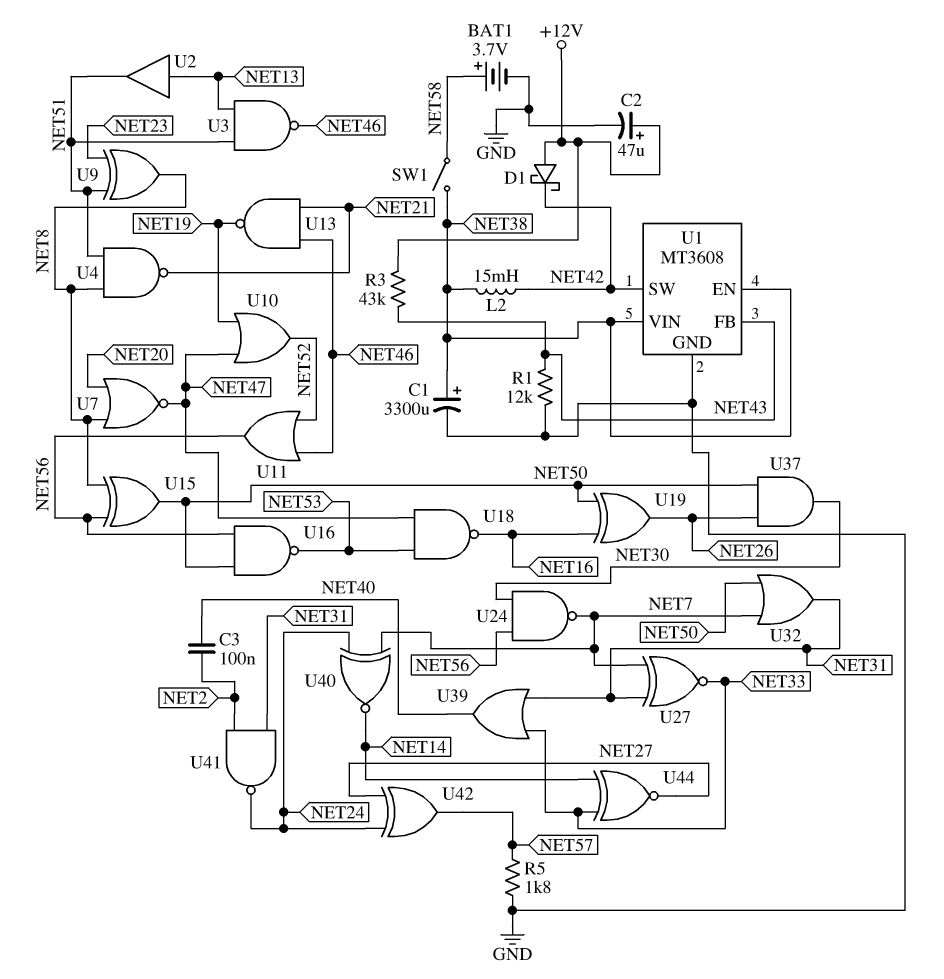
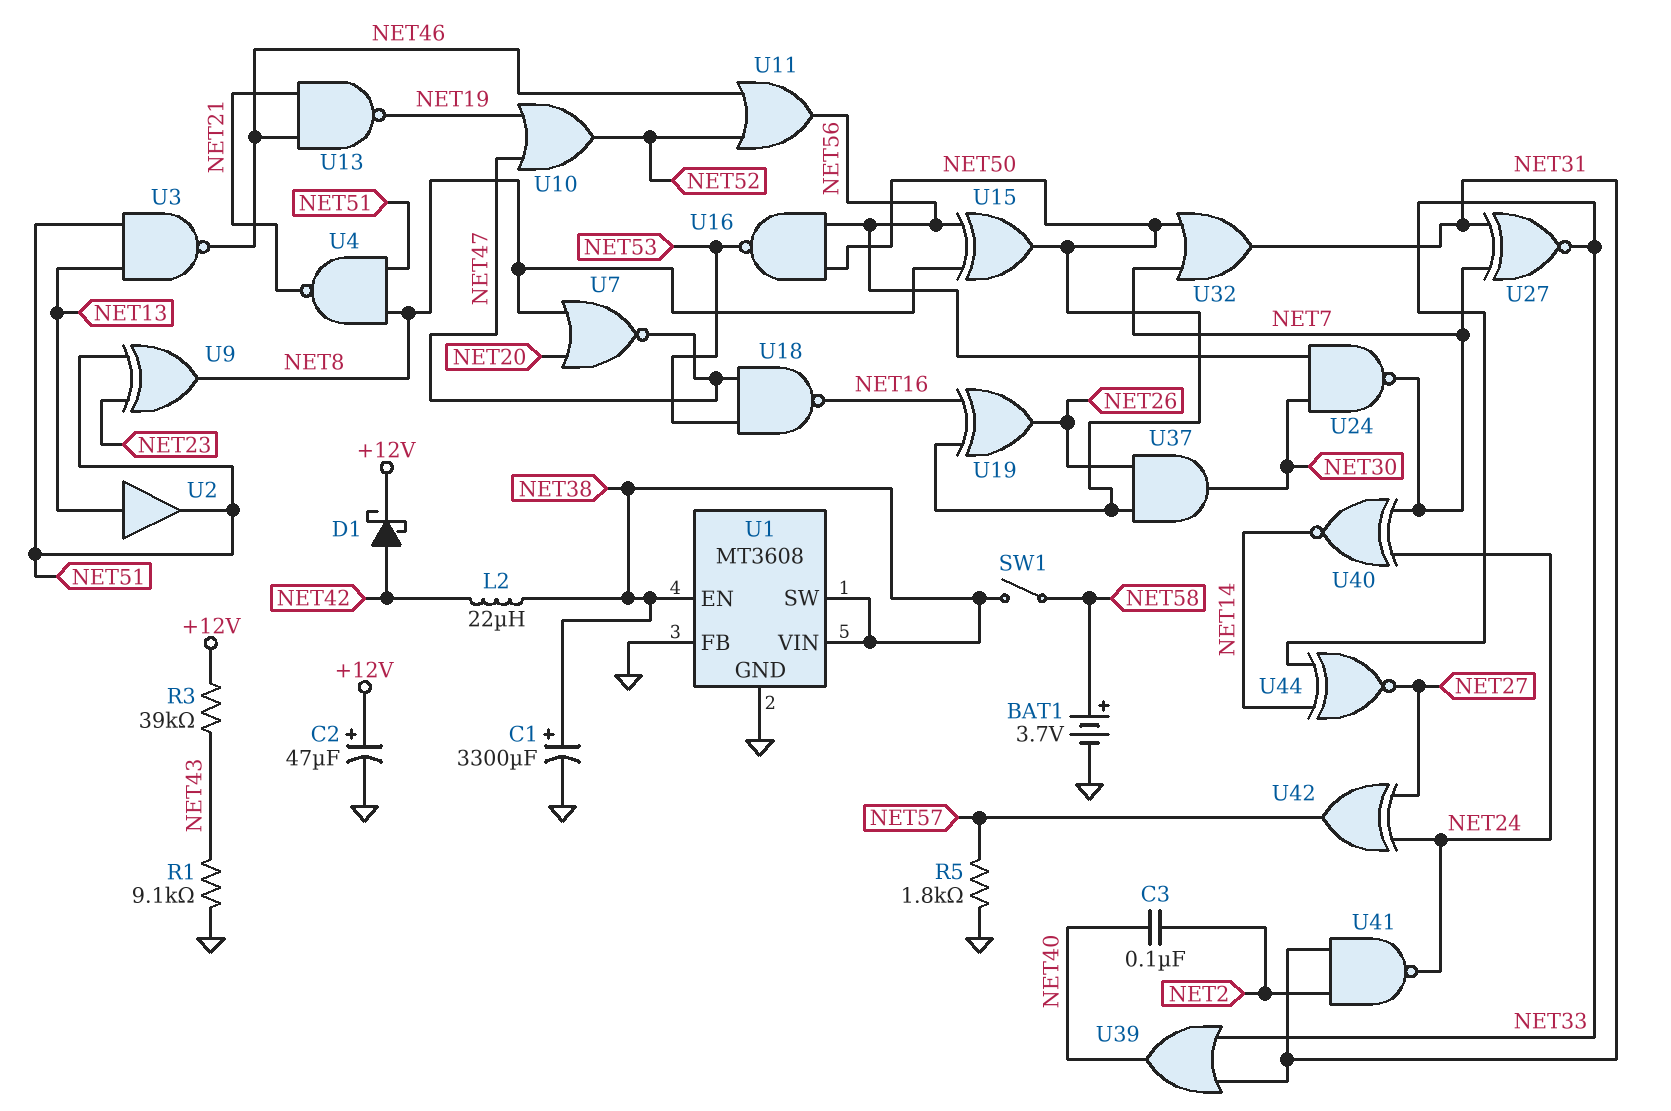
D1: schottky (A +12V, K NET42) -> schottky (A NET42, K +12V)
L2: 15mH (NET38, NET42) -> 22uH (NET38, NET42)
R1: 12k (GND, NET43) -> 9.1k (GND, NET43)
R3: 43k (+12V, NET43) -> 39k (+12V, NET43)
U1 pin FB: NET43 -> GND
U1 pin SW: NET42 -> NET38

